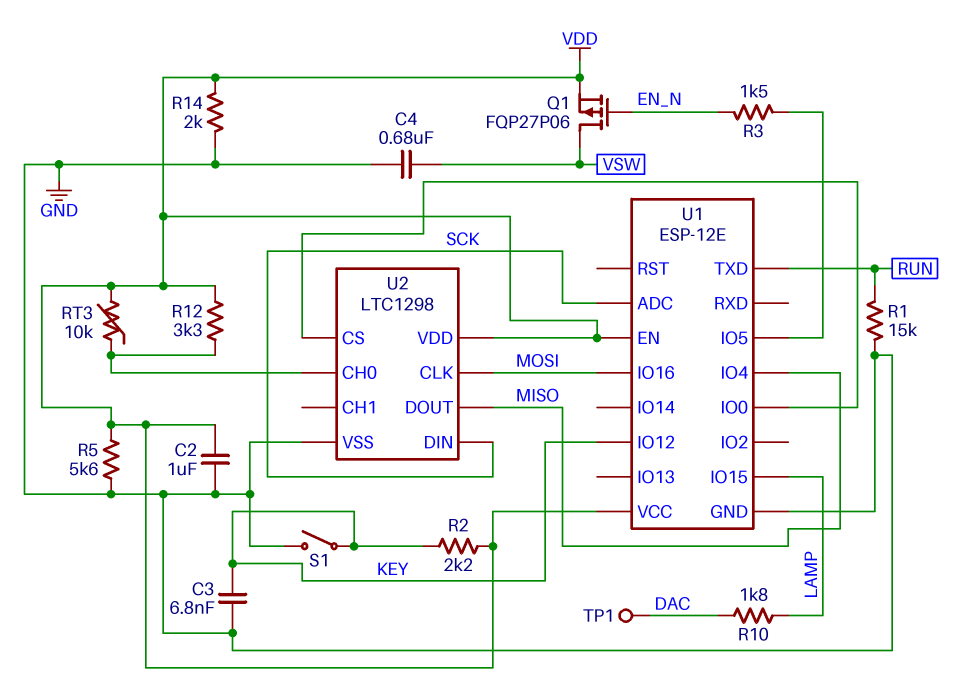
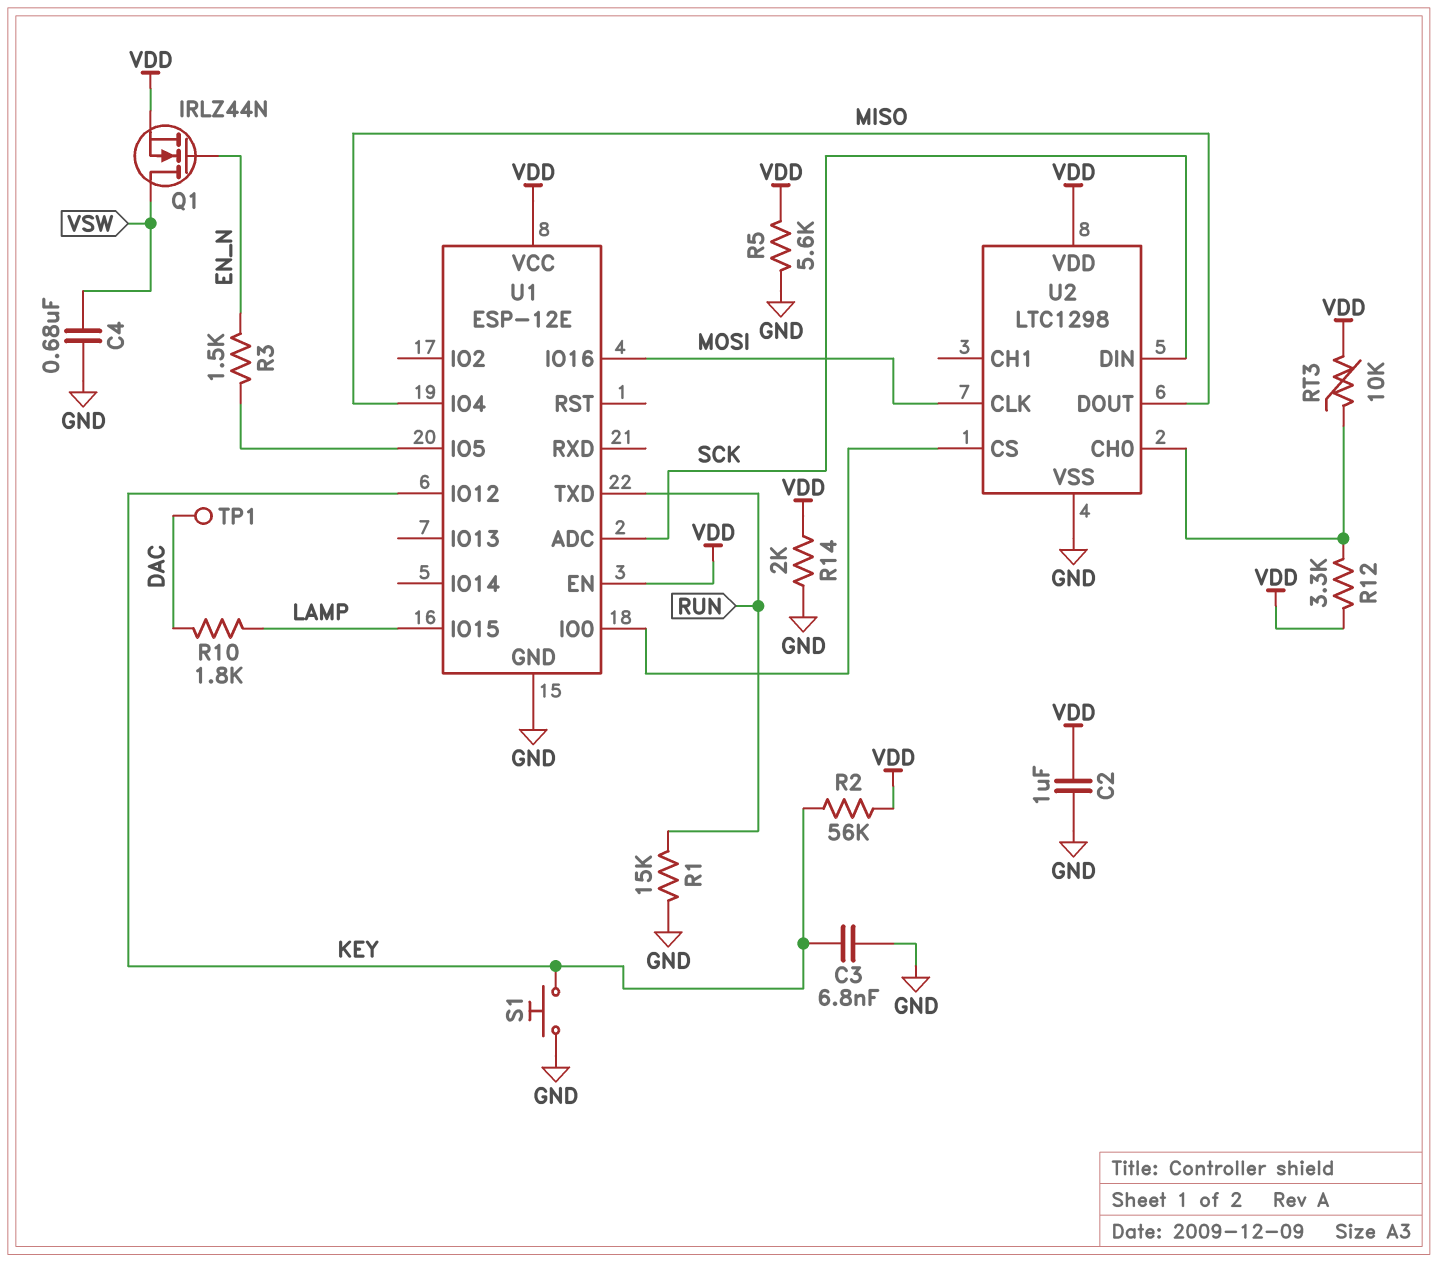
Q1: PMOS FQP27P06 (G EN_N, D VSW, S VDD) -> NMOS IRLZ44N (G EN_N, D VSW, S VDD)
R2: 2.2k (KEY, VDD) -> 56k (KEY, VDD)
S1: switch (GND, KEY) -> button (GND, KEY)

